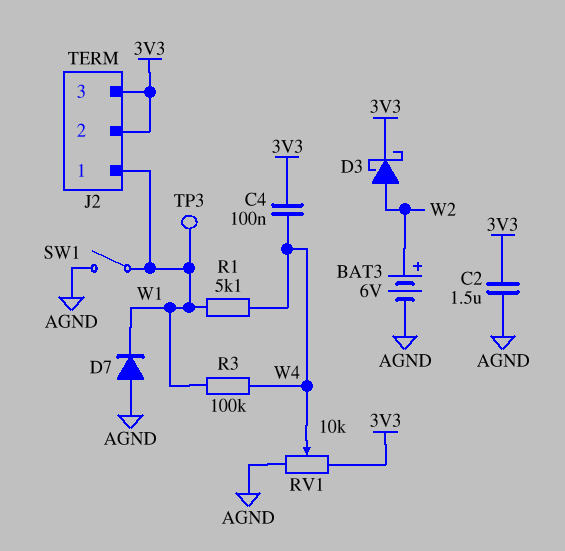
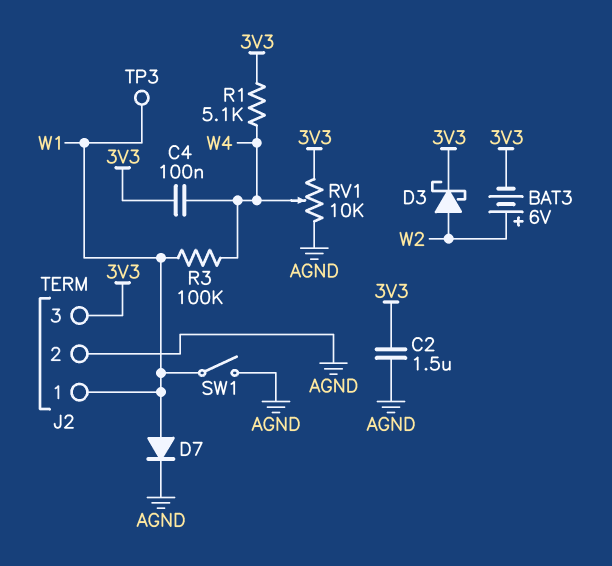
BAT3: 6V (plus W2, minus AGND) -> 6V (plus W2, minus 3V3)
D7: diode (A AGND, K W1) -> diode (A W1, K AGND)
J2 pin 2: 3V3 -> AGND
R1: 5.1k (W1, W4) -> 5.1k (3V3, W4)

